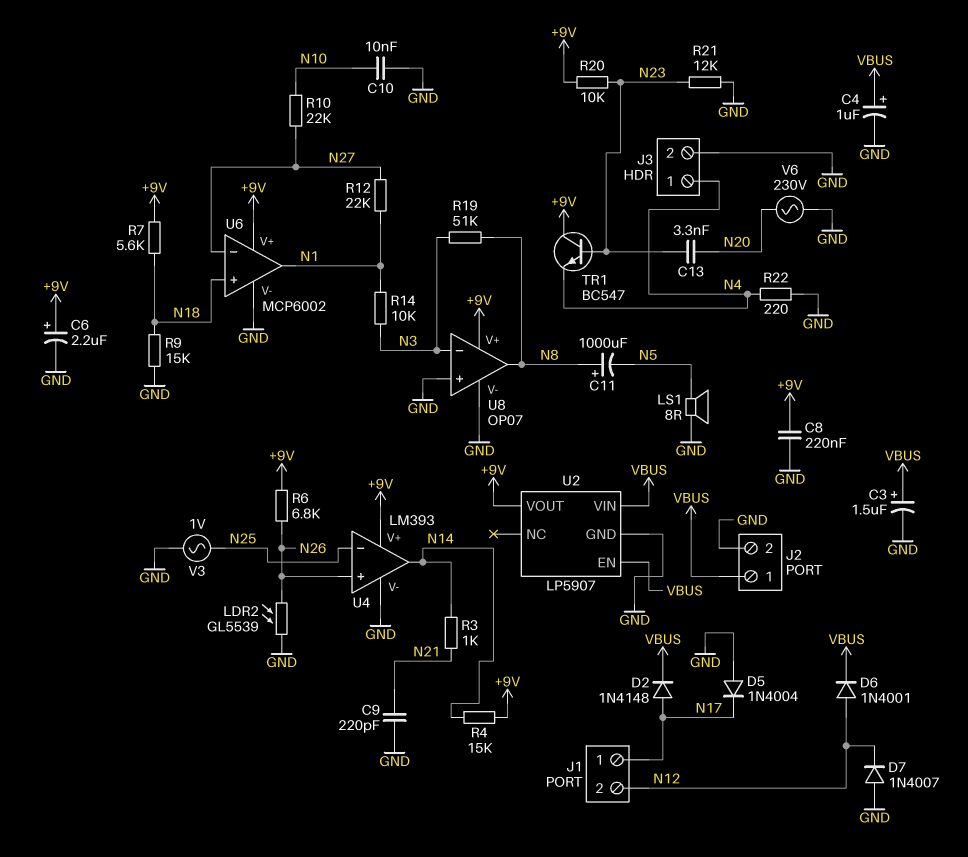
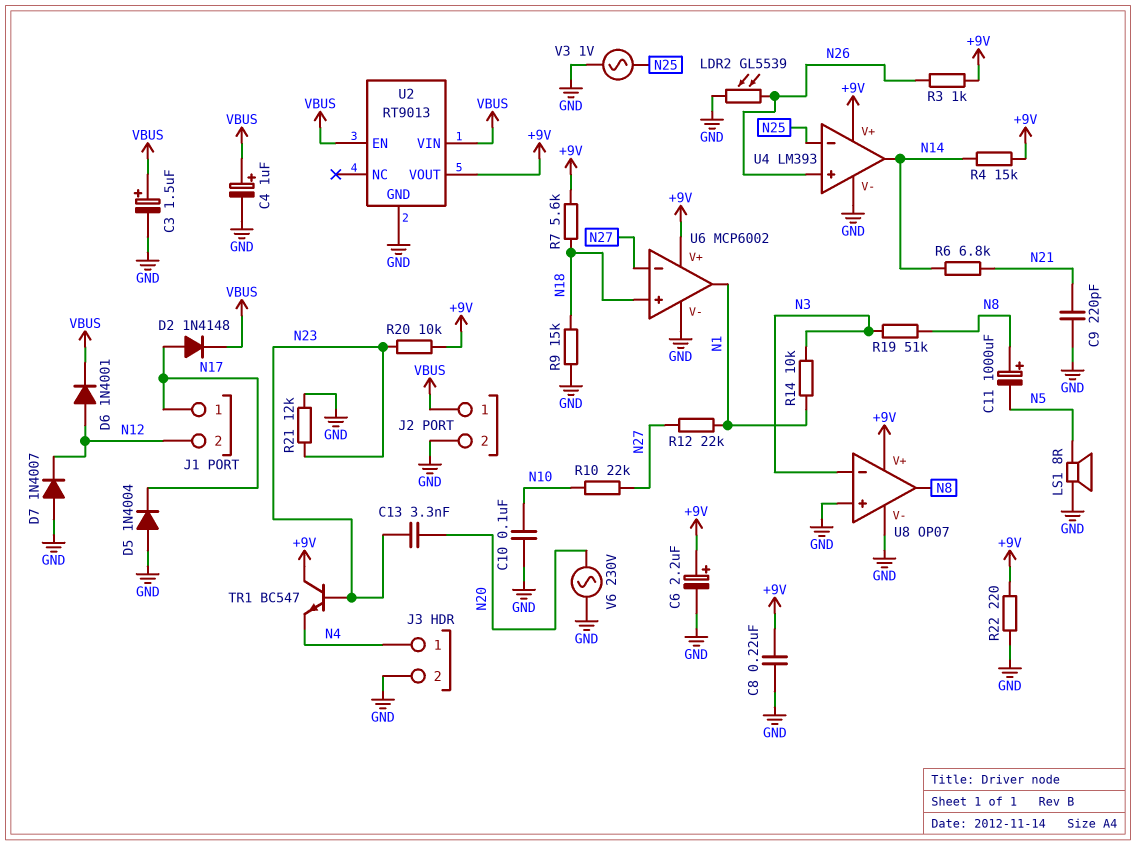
C10: 10nF (GND, N10) -> 100nF (GND, N10)
R3: 1k (N14, N21) -> 1k (+9V, N26)
R6: 6.8k (+9V, N26) -> 6.8k (N14, N21)
R22: 220 (GND, N4) -> 220 (+9V, GND)
U2: LP5907 -> RT9013

